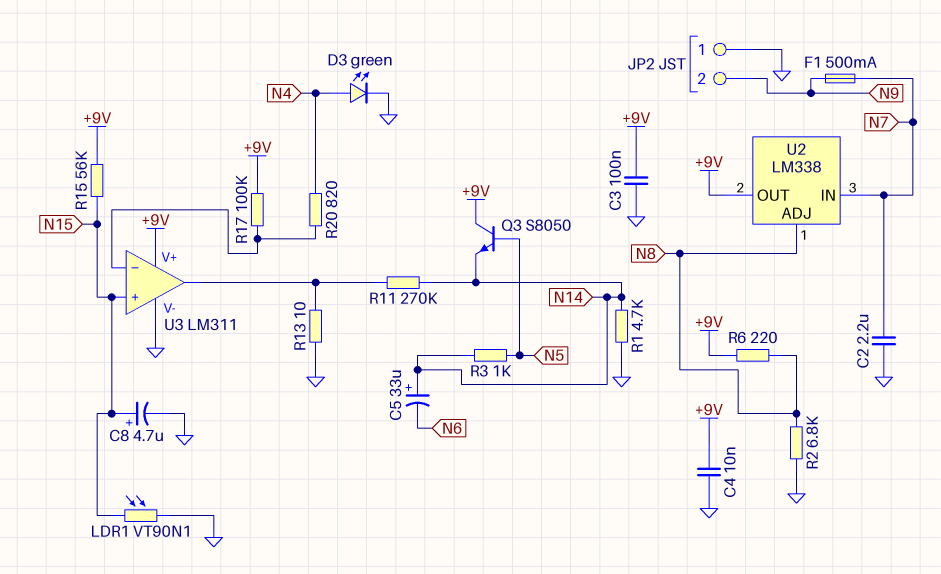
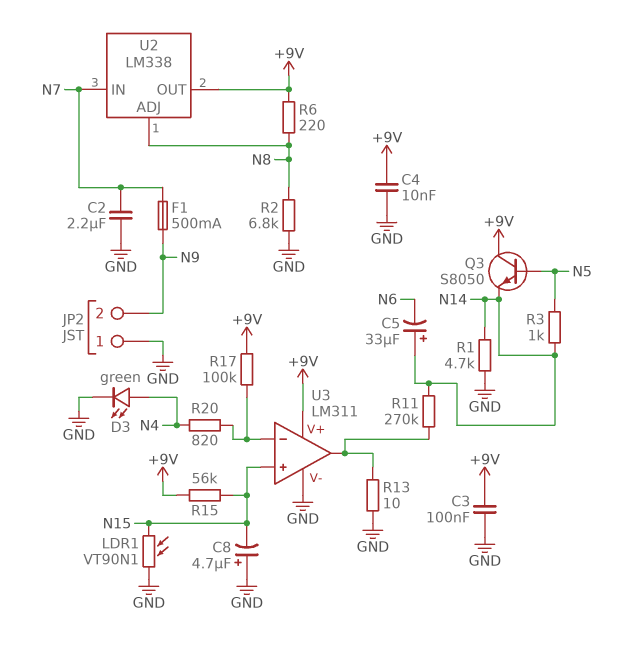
C8: 4.7uF (plus N15, minus GND) -> 4.7uF (plus GND, minus N15)

